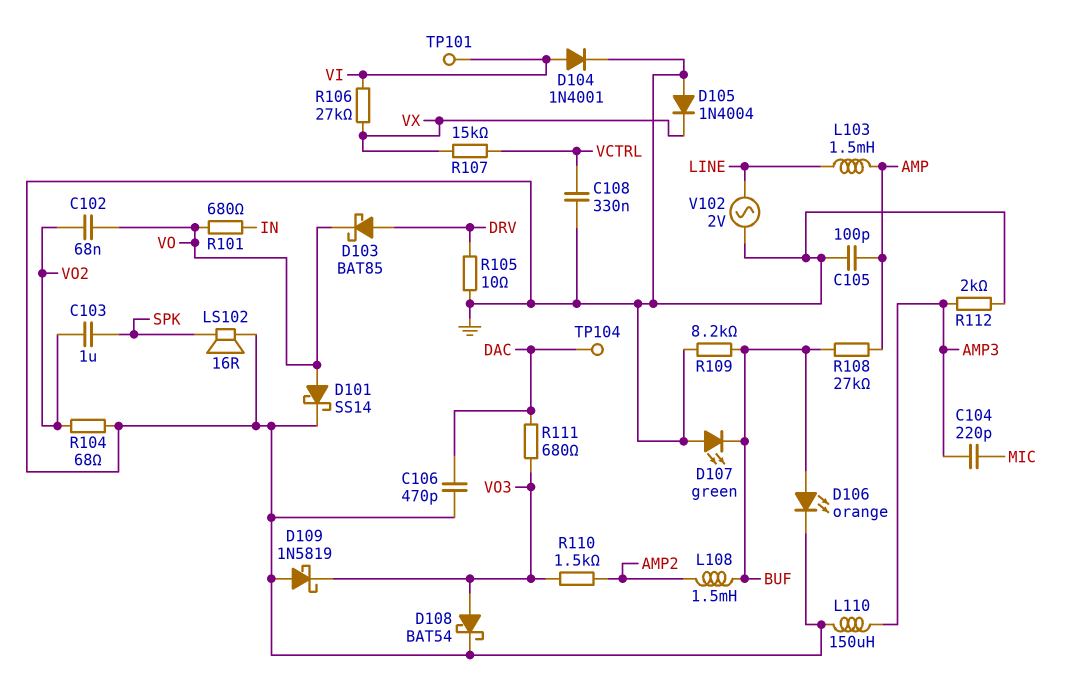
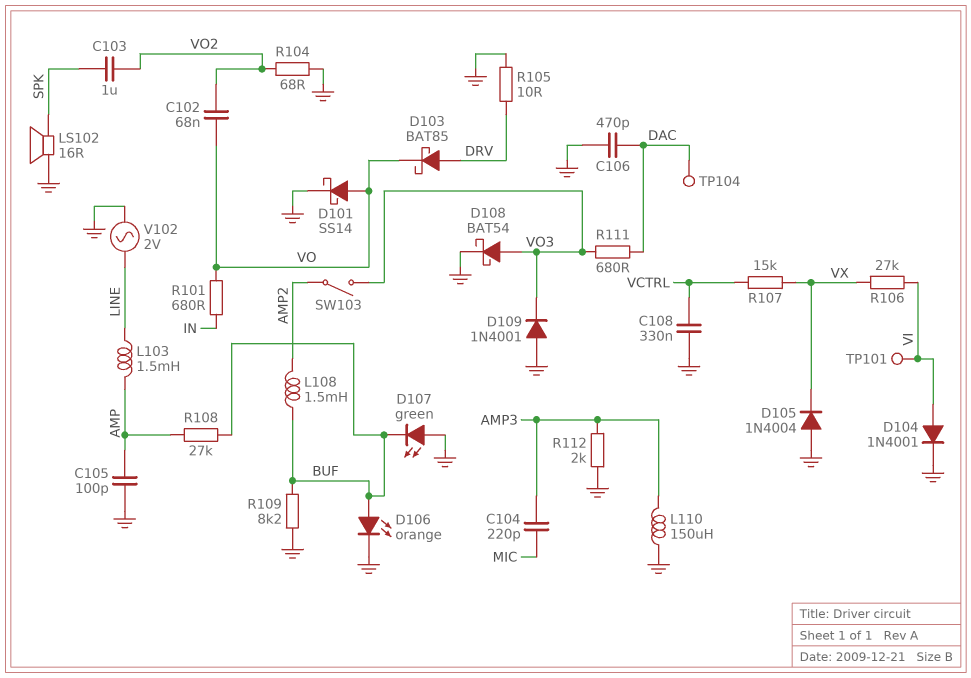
D109: schottky 1N5819 (A GND, K VO3) -> diode 1N4001 (A GND, K VO3)
R110: 1.5k (AMP2, VO3) -> none
SW103: none -> switch (AMP2, VO3)

